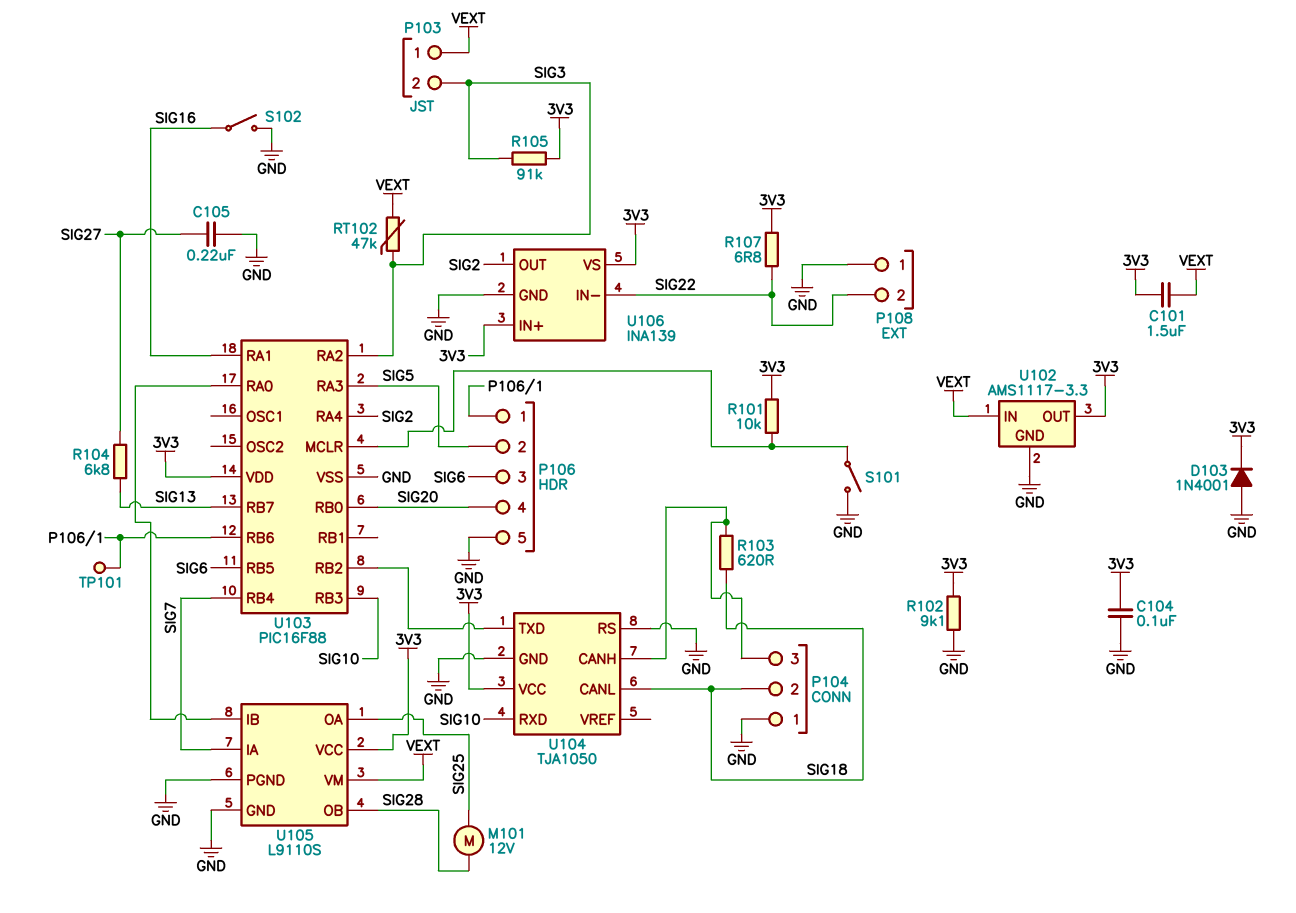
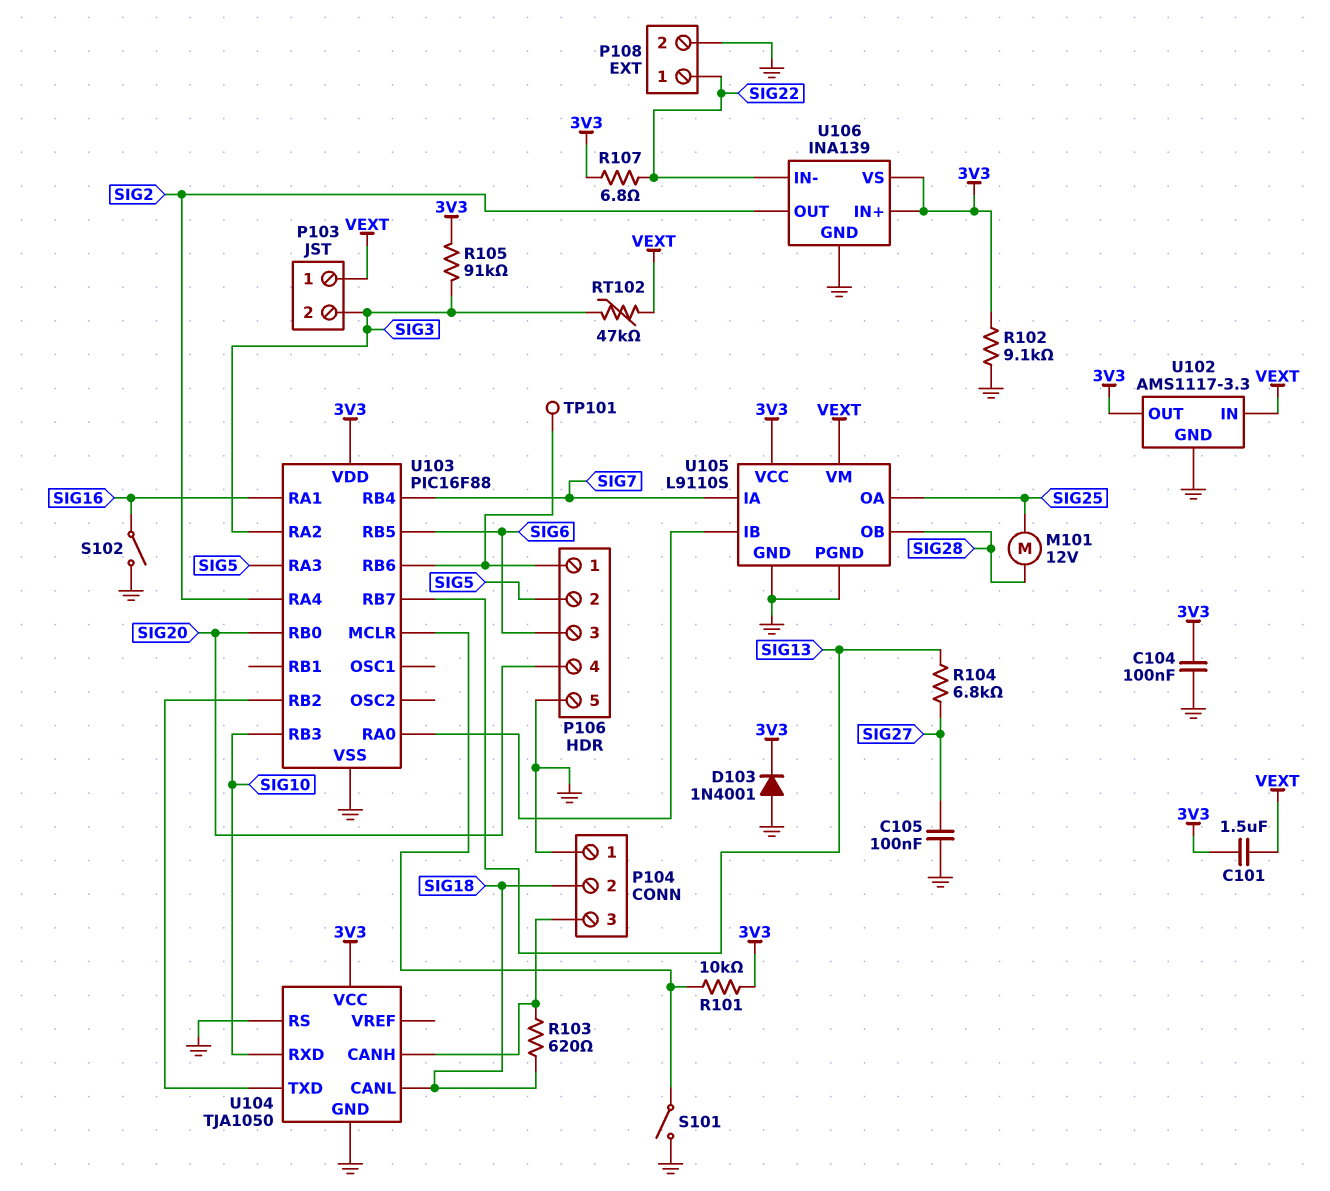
C105: 220nF (GND, SIG27) -> 100nF (GND, SIG27)
P108 pin 1: GND -> SIG22
P108 pin 2: SIG22 -> GND

